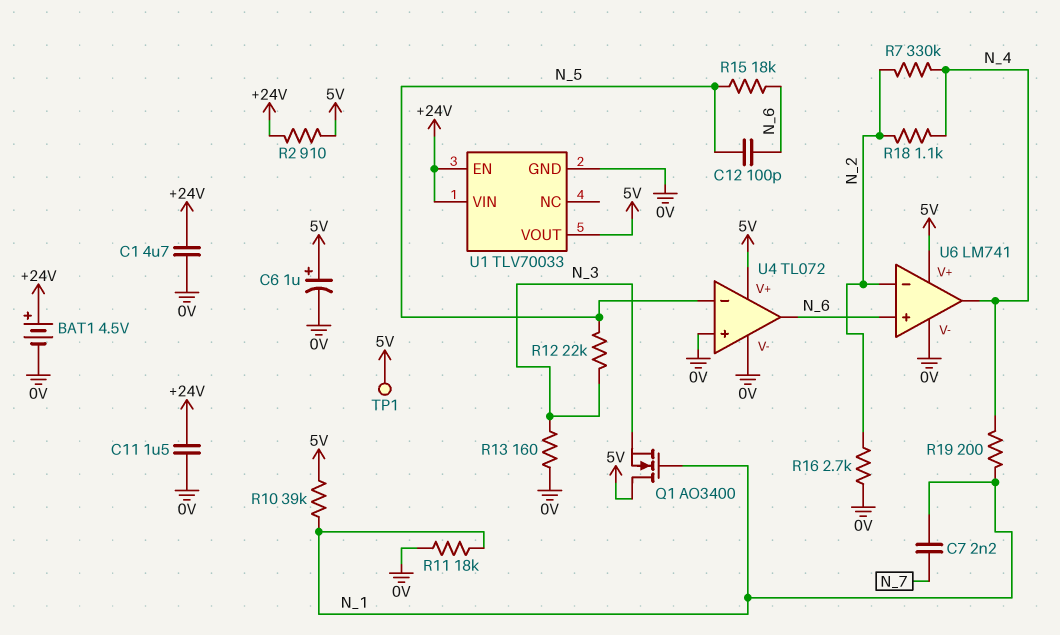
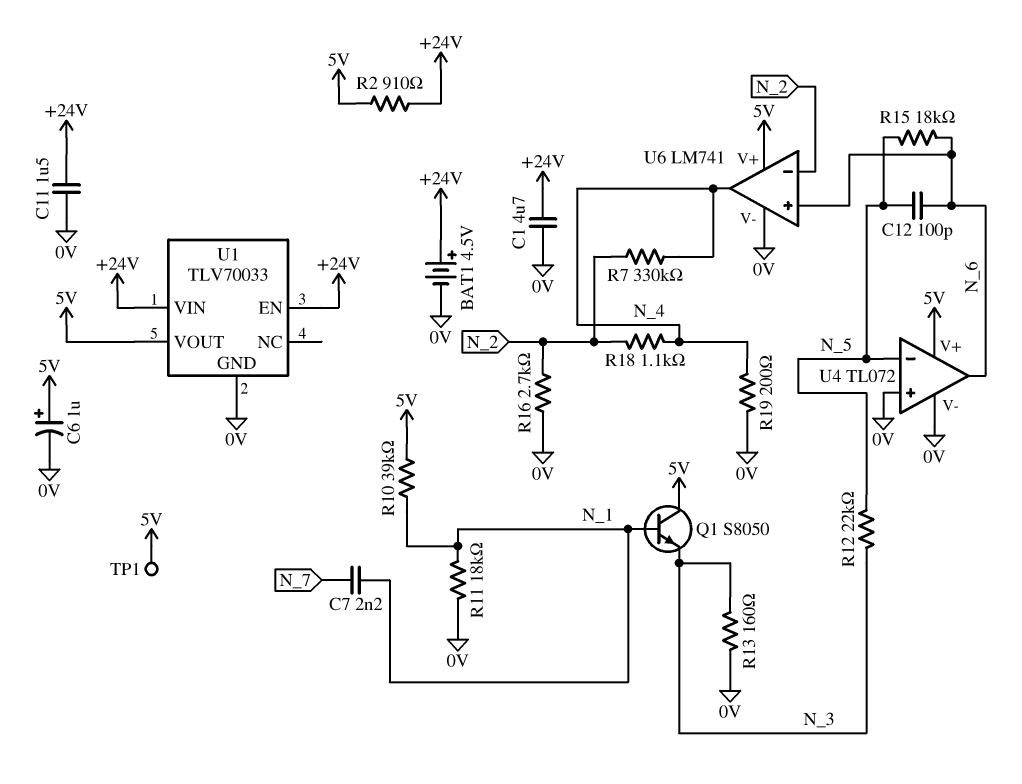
Q1: NMOS AO3400 (G N_1, D 5V, S N_3) -> NPN S8050 (B N_1, C 5V, E N_3)
R19: 200 (N_1, N_4) -> 200 (0V, N_4)

